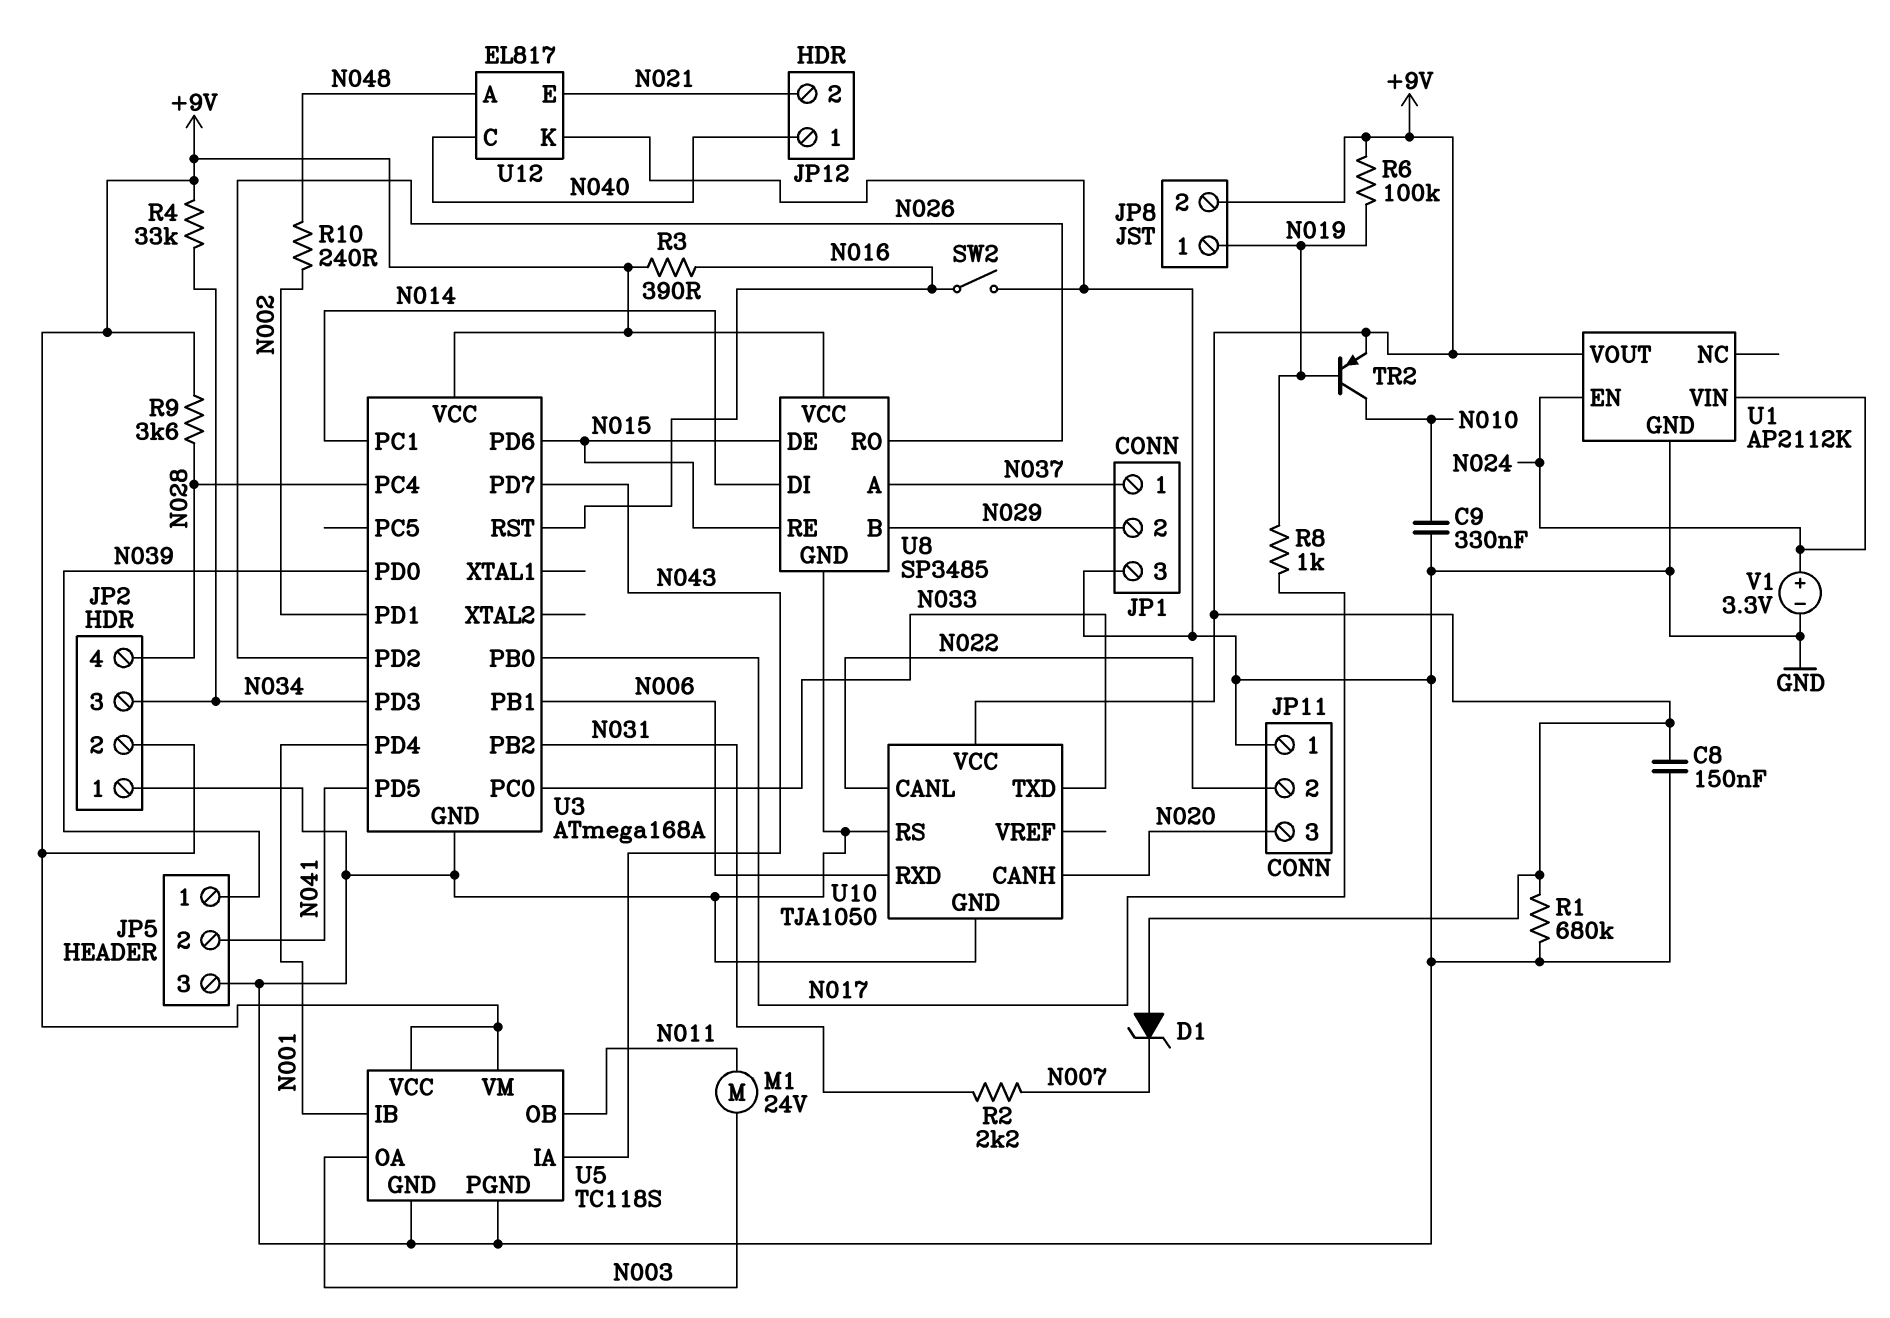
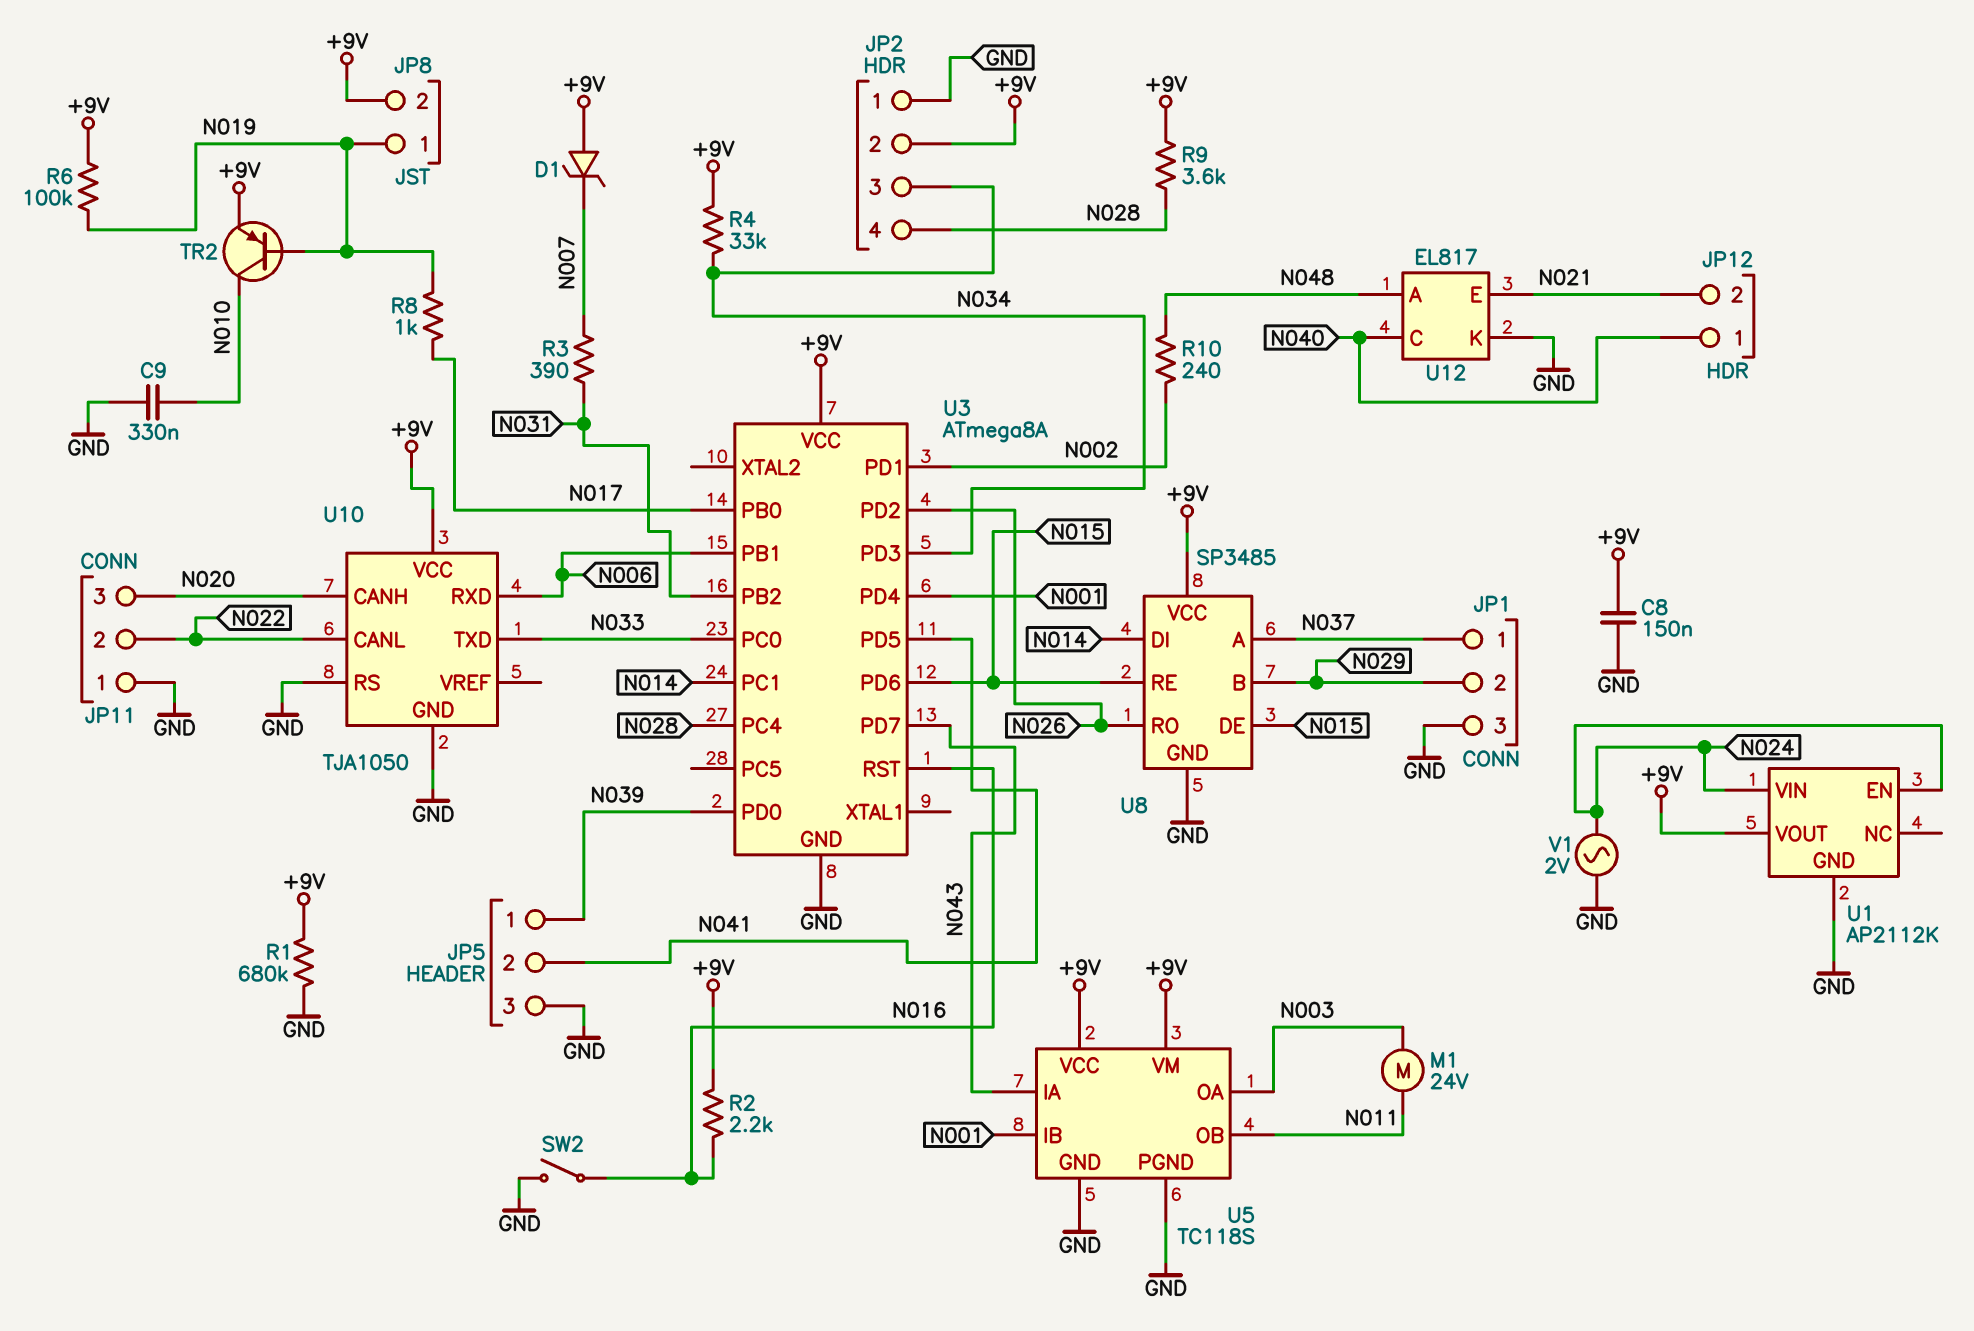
R2: 2.2k (N007, N031) -> 2.2k (+9V, N016)
R3: 390 (+9V, N016) -> 390 (N007, N031)
U3: ATmega168A -> ATmega8A
V1: 3.3V (plus N024, minus GND) -> AC 2V (GND, N024)

